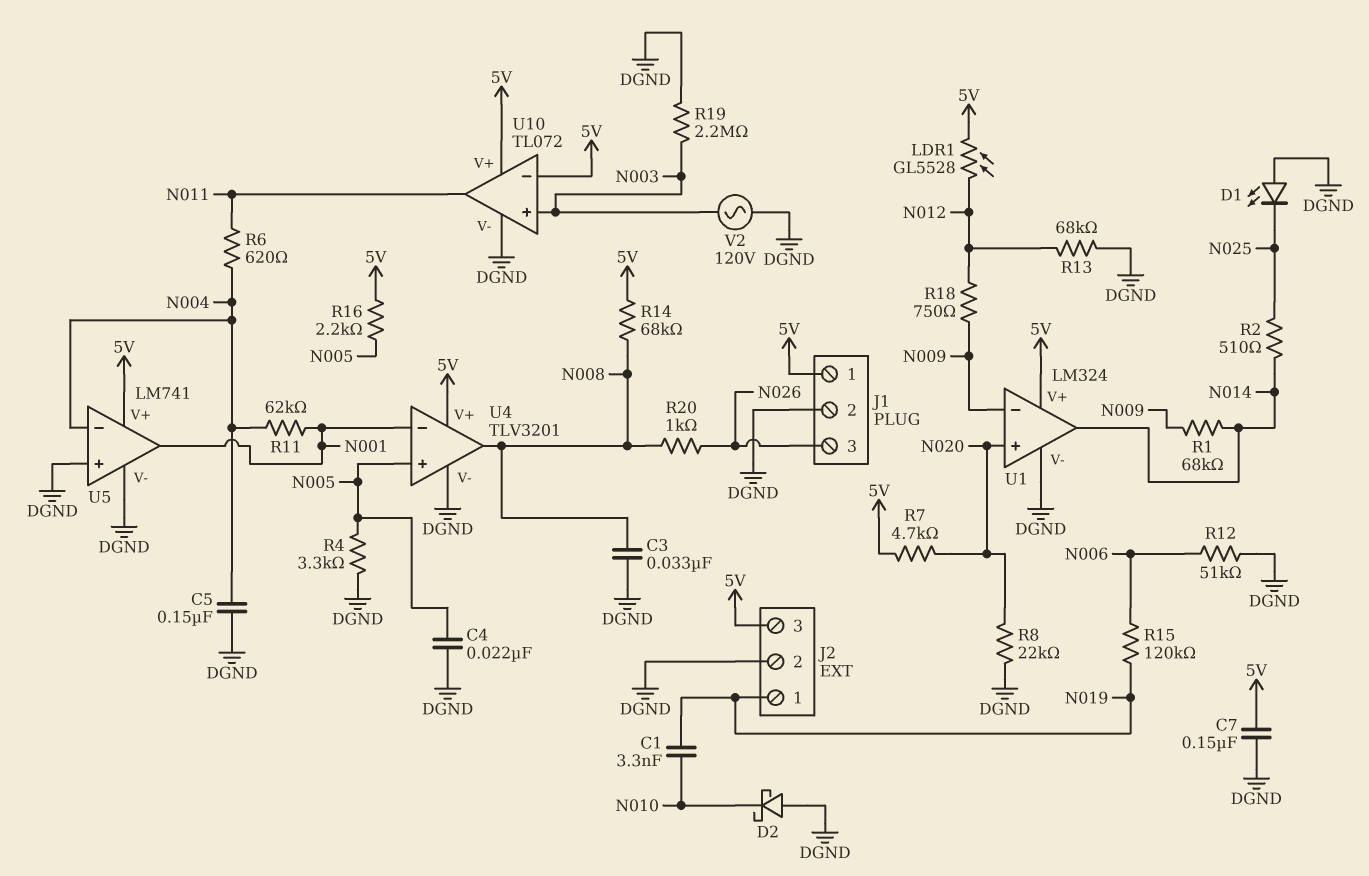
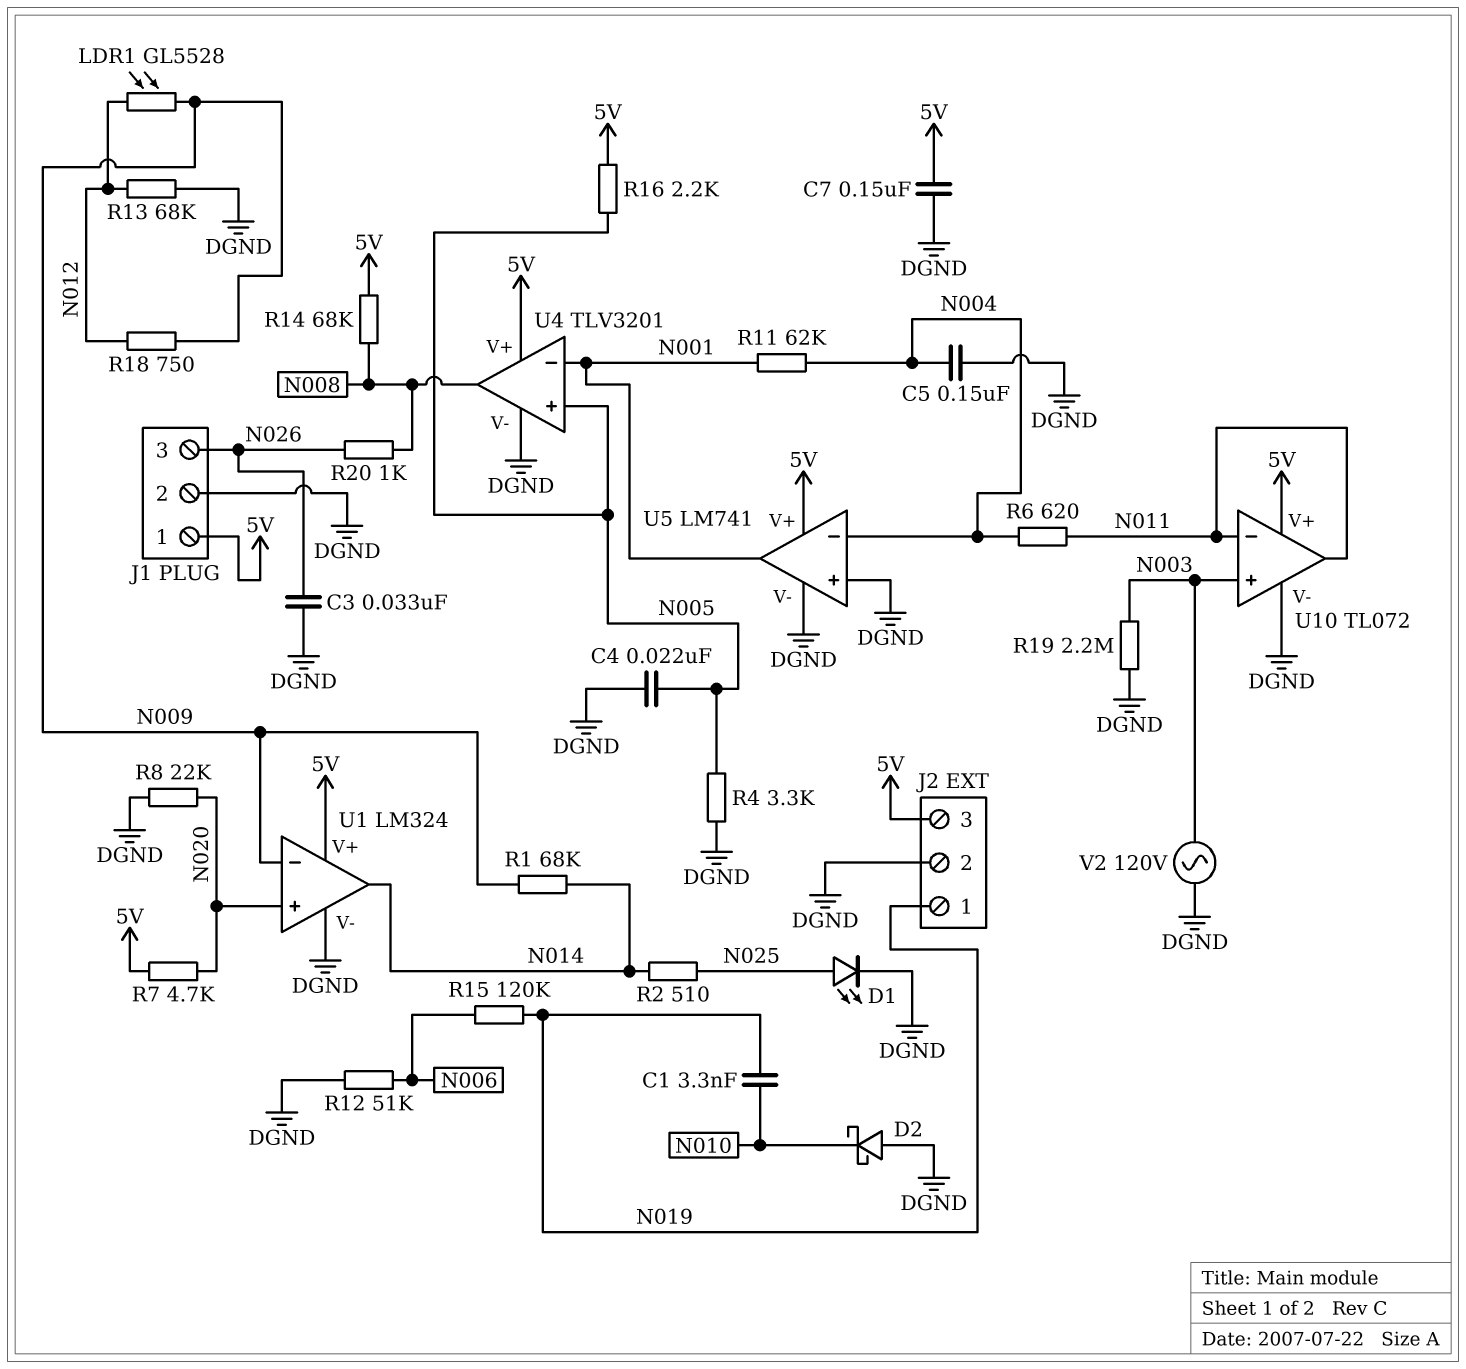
C3: 33nF (DGND, N008) -> 33nF (DGND, N026)
D1: LED (A DGND, K N025) -> LED (A N025, K DGND)
LDR1: GL5528 (5V, N012) -> GL5528 (N009, N012)
U10 pin in-: 5V -> N011

